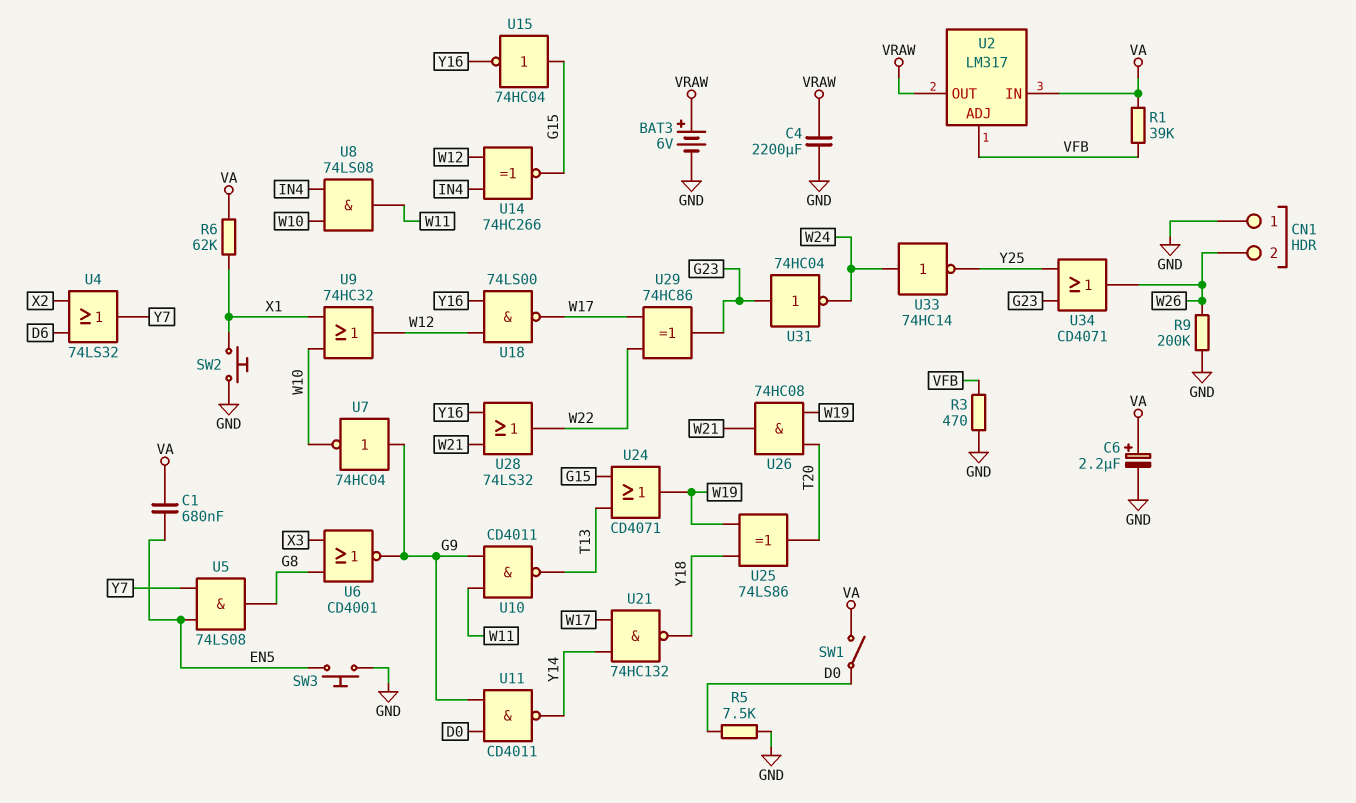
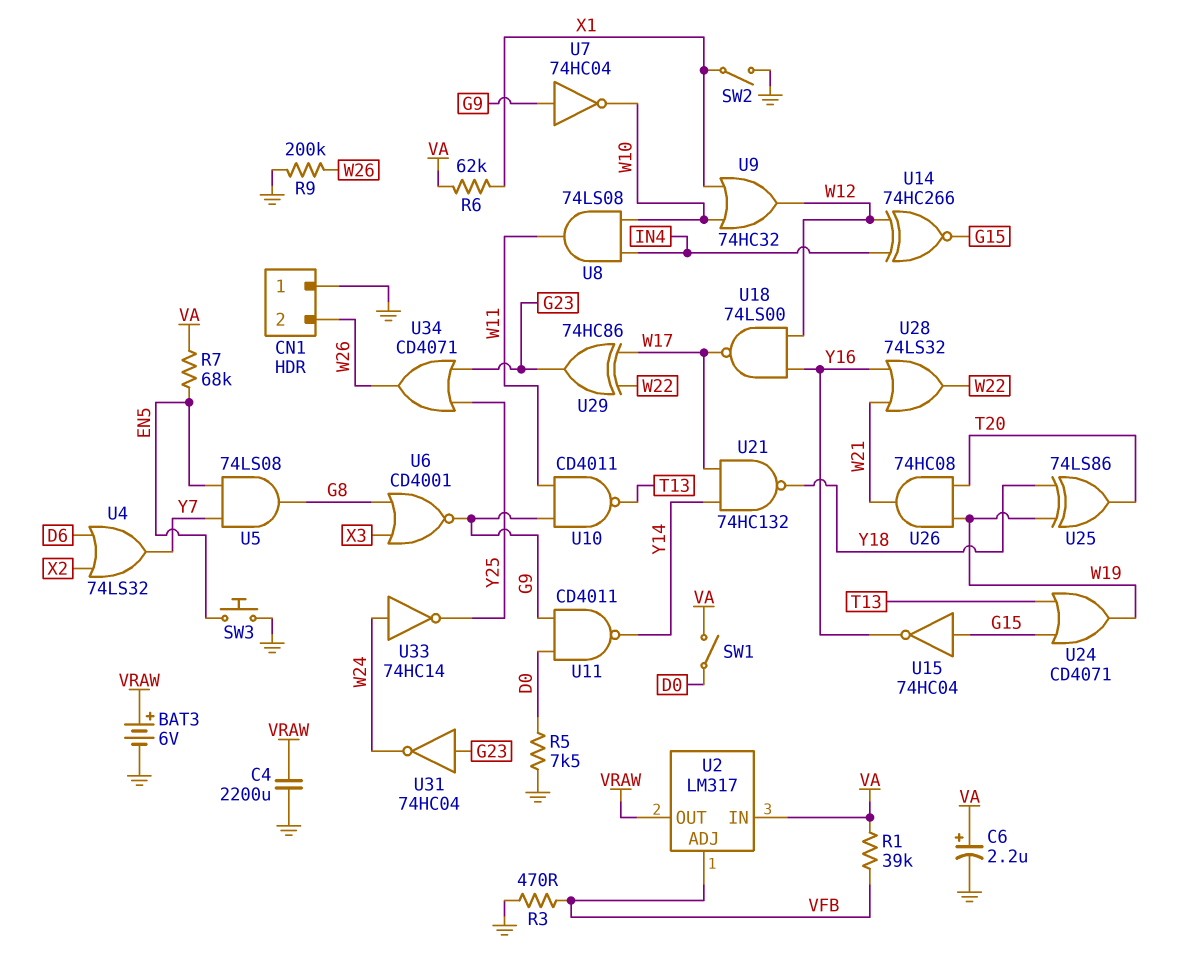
C1: 680nF (EN5, VA) -> none
R7: none -> 68k (EN5, VA)
SW2: button (GND, X1) -> switch (GND, X1)

